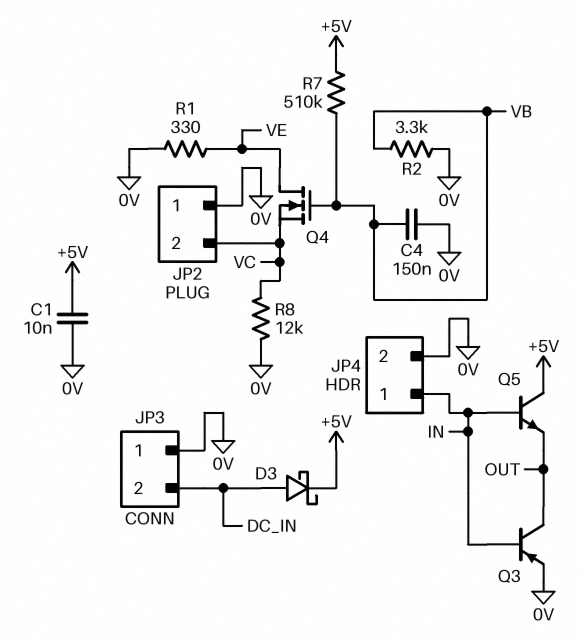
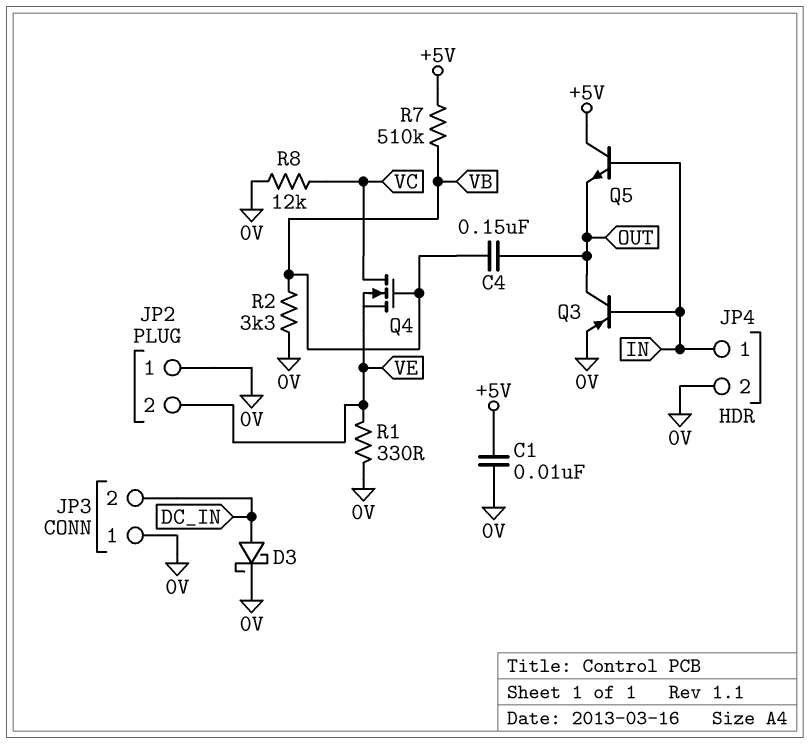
C4: 150nF (0V, VB) -> 150nF (OUT, VB)
D3: schottky (A DC_IN, K +5V) -> schottky (A DC_IN, K 0V)
JP2 pin 2: VC -> VE
Q4: NMOS (G VB, D VE, S VC) -> NMOS (G VB, D VC, S VE)

